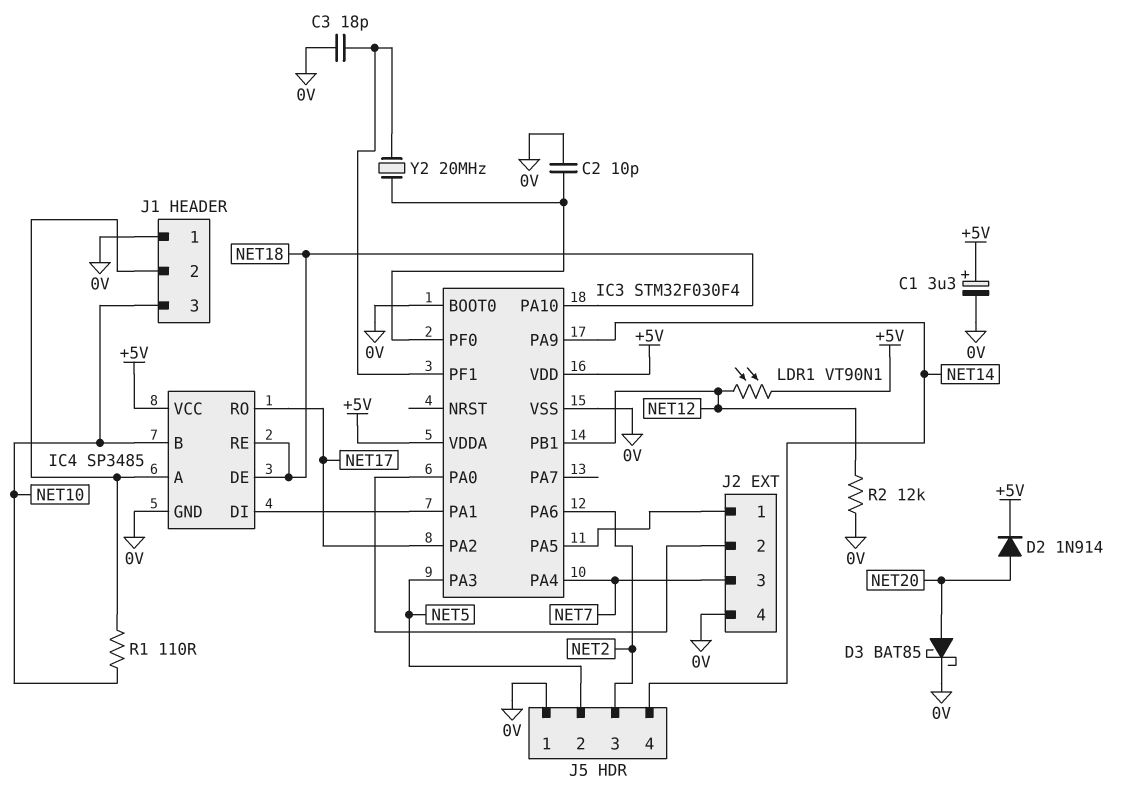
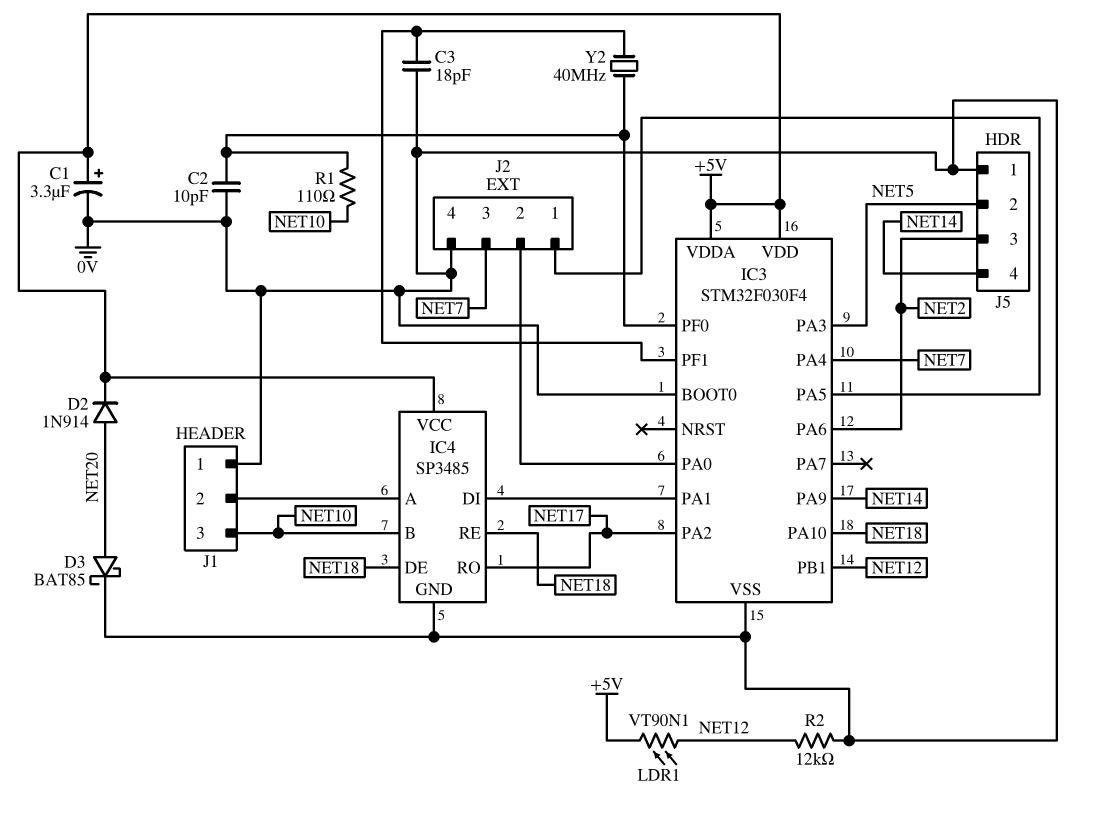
R1: 110 (IC4/A, NET10) -> 110 (IC3/PF0, NET10)
Y2: 20MHz (IC3/PF0, IC3/PF1) -> 40MHz (IC3/PF0, IC3/PF1)

